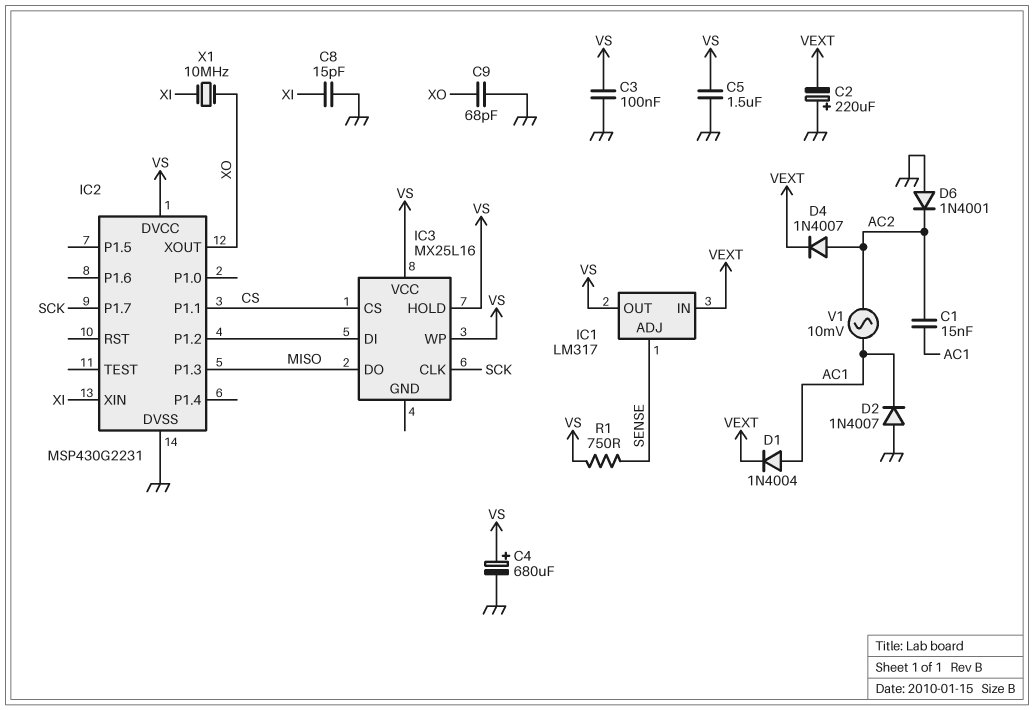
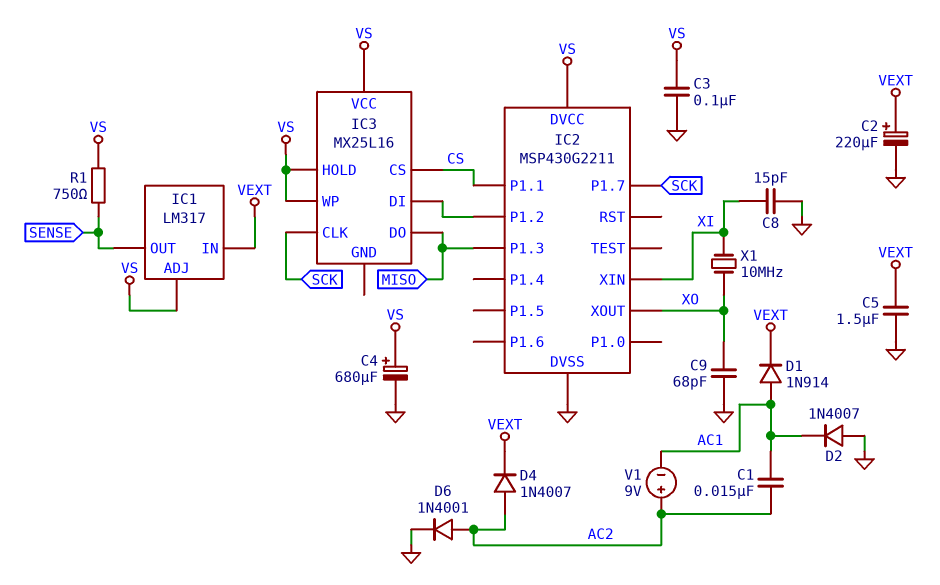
C2: 220uF (plus GND, minus VEXT) -> 220uF (plus VEXT, minus GND)
C5: 1.5uF (GND, VS) -> 1.5uF (GND, VEXT)
D1: diode 1N4004 (A AC1, K VEXT) -> diode 1N914 (A AC1, K VEXT)
D6: diode 1N4001 (A GND, K AC2) -> diode 1N4001 (A AC2, K GND)
IC1 pin ADJ: SENSE -> VS
IC1 pin OUT: VS -> SENSE
IC2: MSP430G2231 -> MSP430G2211
V1: AC 10mV (AC1, AC2) -> 9V (plus AC2, minus AC1)

